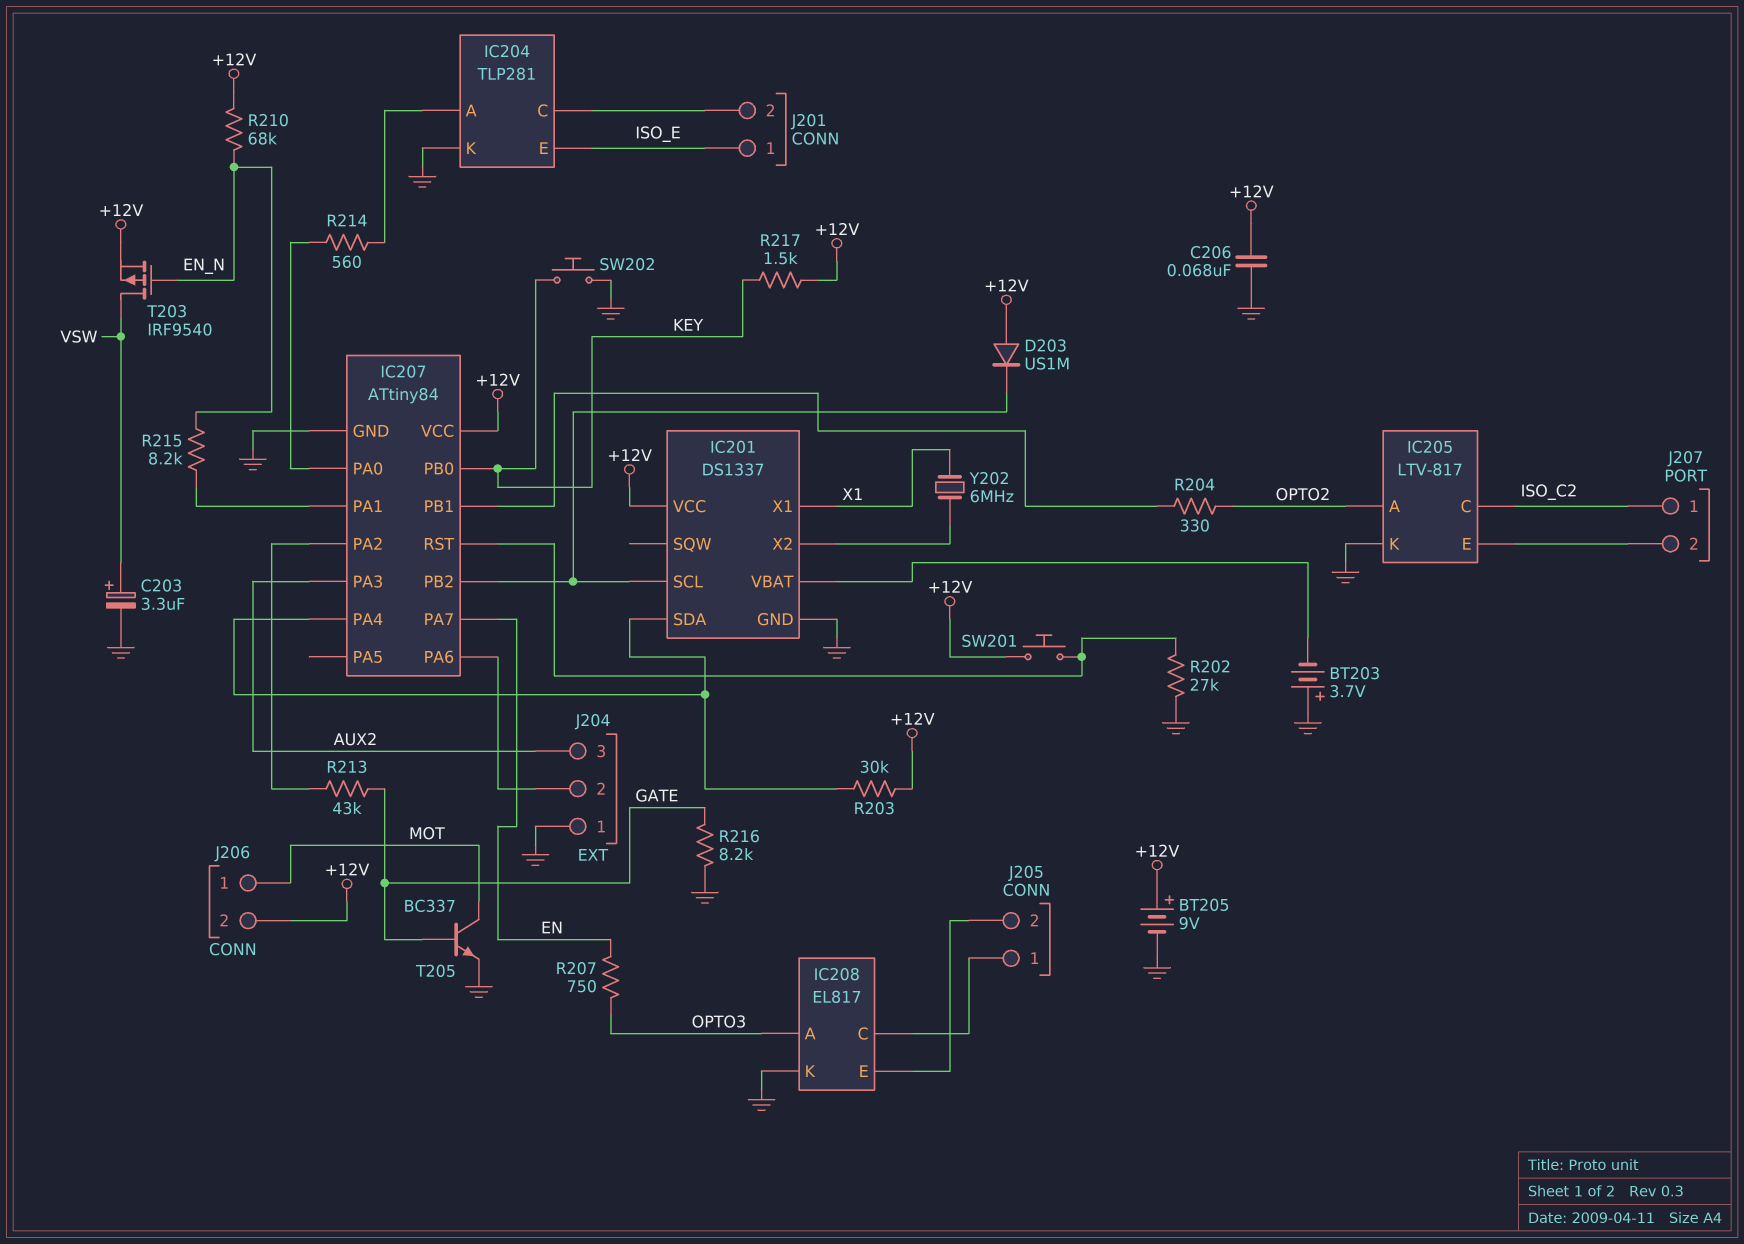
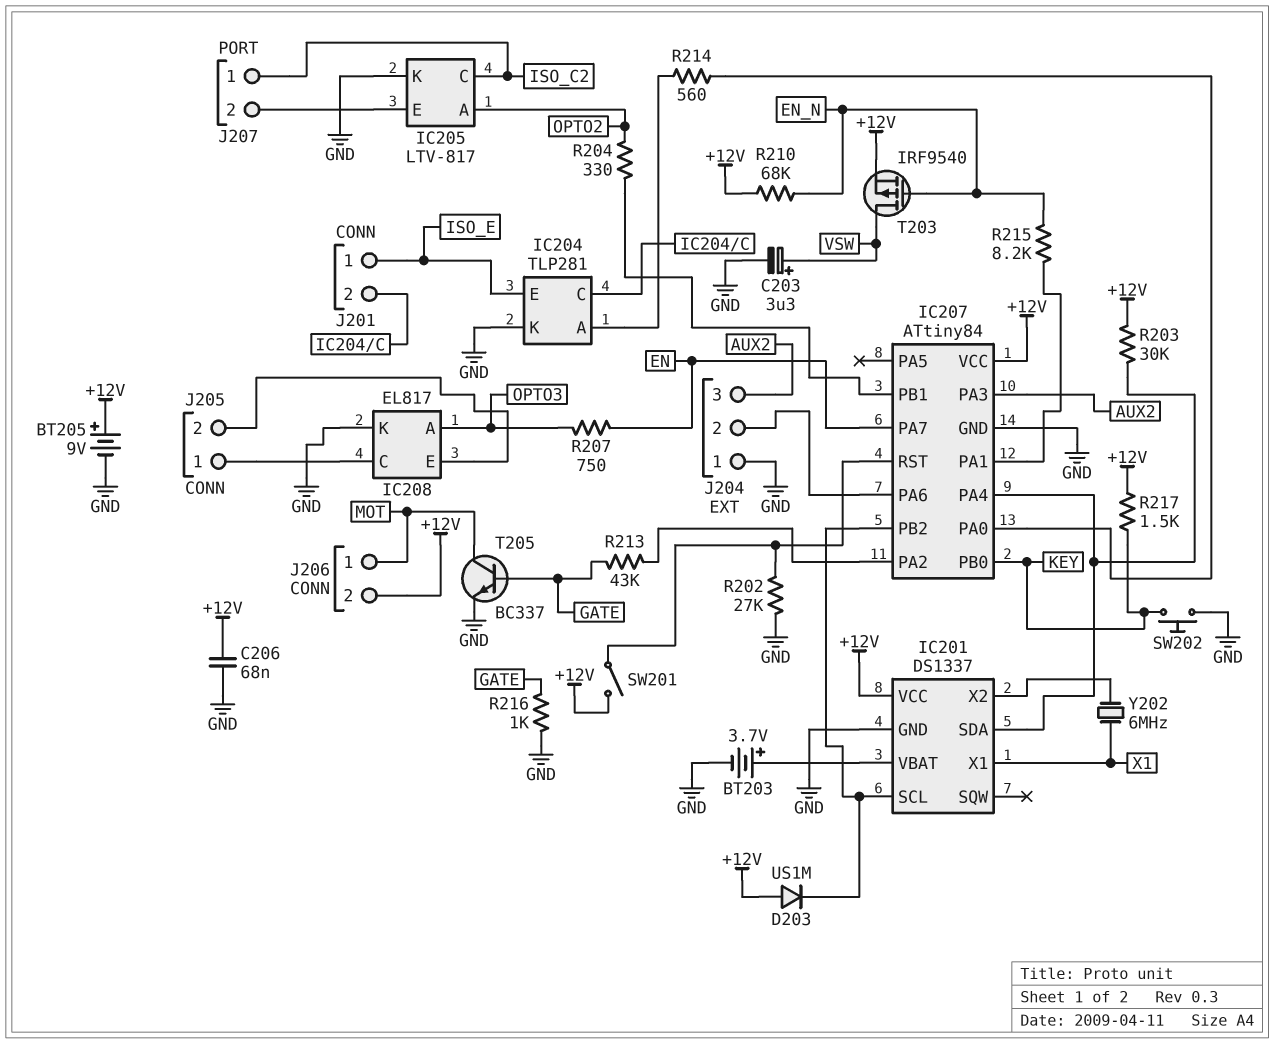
BT203: 3.7V (plus GND, minus IC201/VBAT) -> 3.7V (plus IC201/VBAT, minus GND)
R216: 8.2k (GATE, GND) -> 1k (GATE, GND)
SW201: button (+12V, IC207/RST) -> switch (+12V, IC207/RST)

